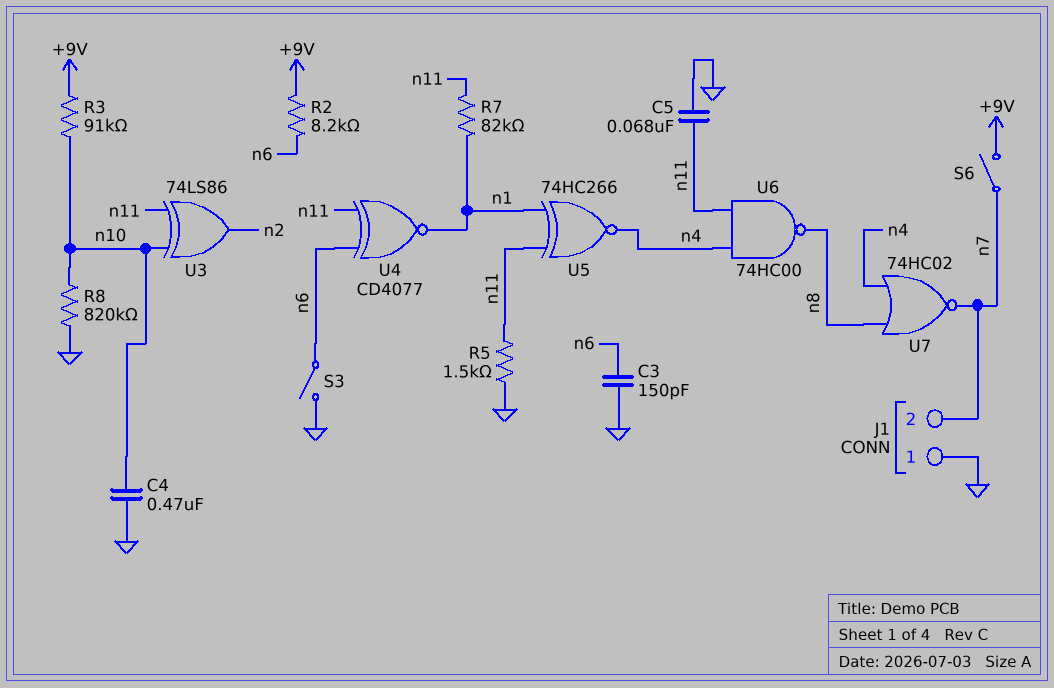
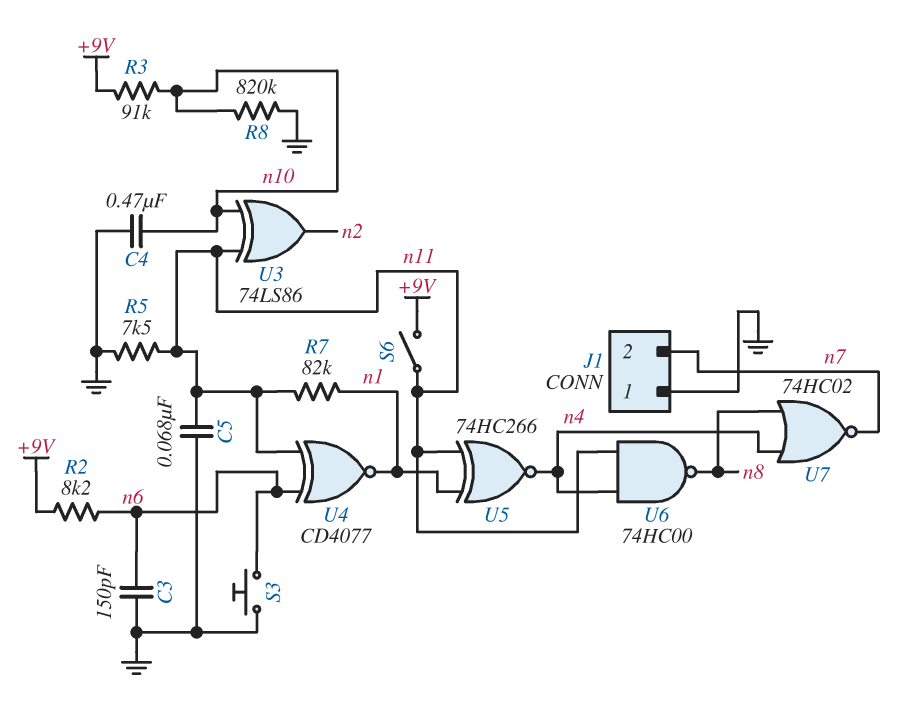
R5: 1.5k (GND, n11) -> 7.5k (GND, n11)
S3: switch (GND, n6) -> button (GND, n6)
S6: switch (+9V, n7) -> switch (+9V, n11)

